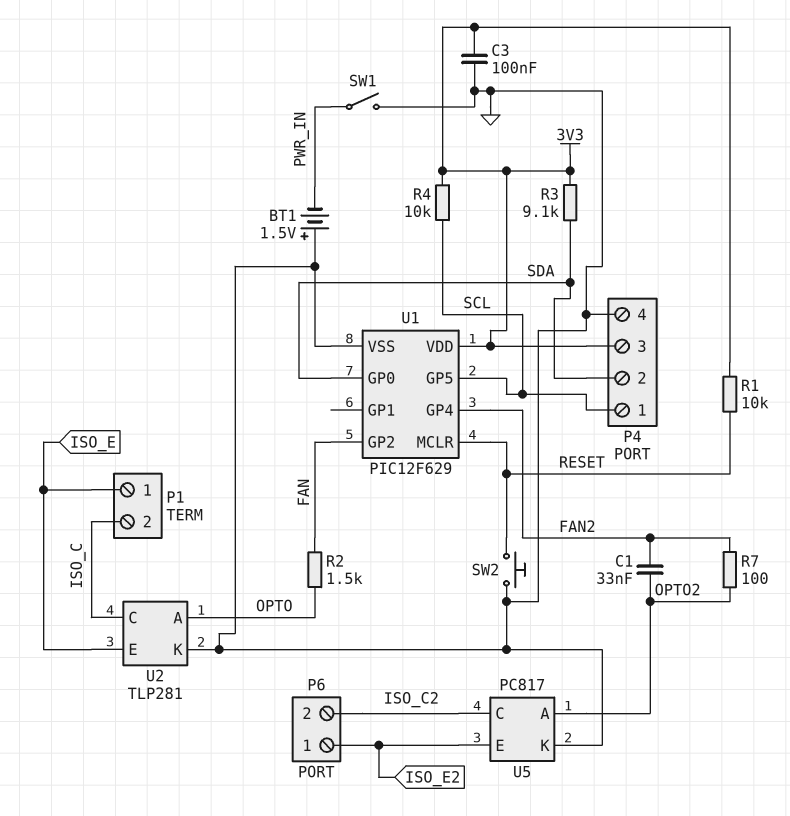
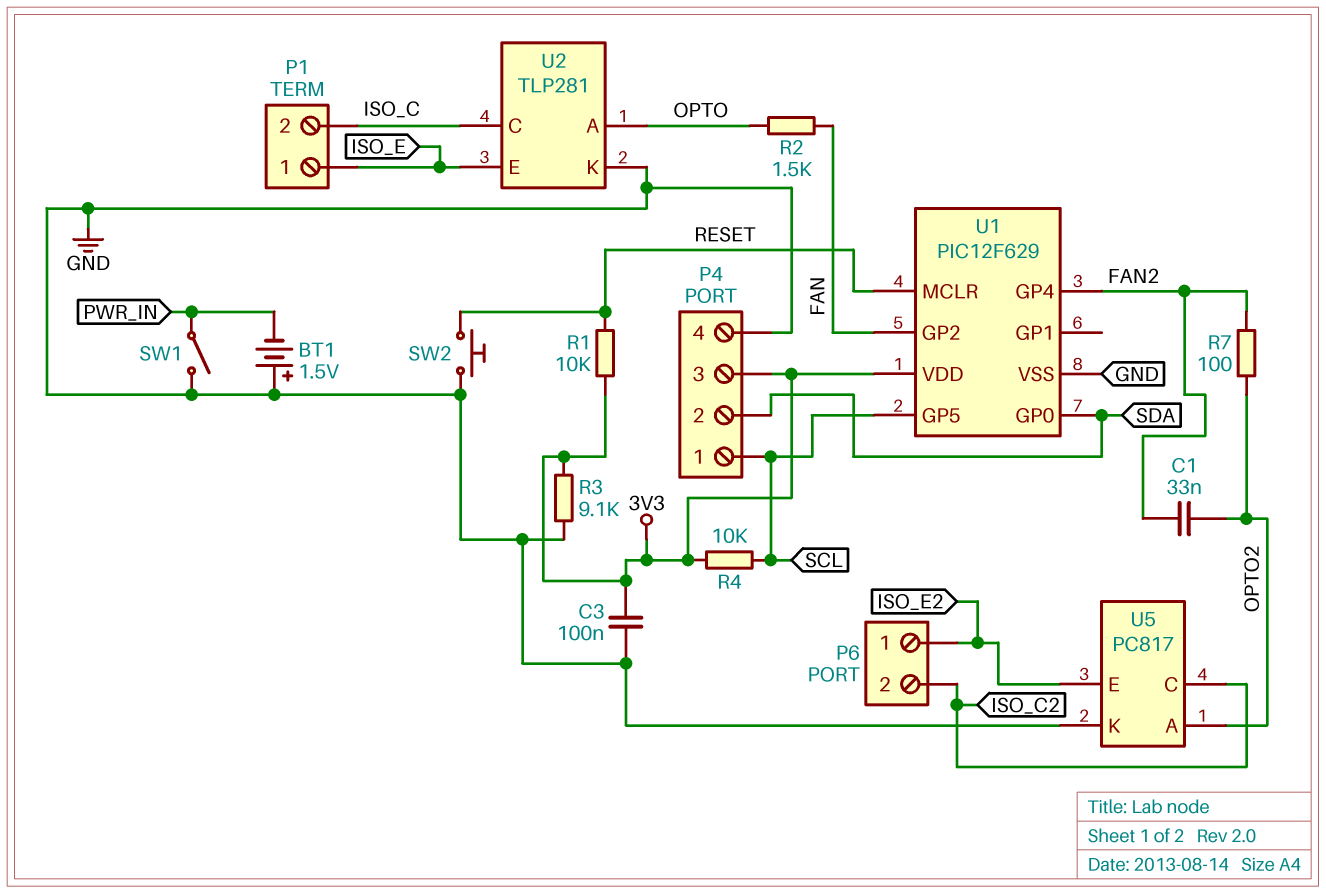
R3: 9.1k (3V3, SDA) -> 9.1k (3V3, GND)

